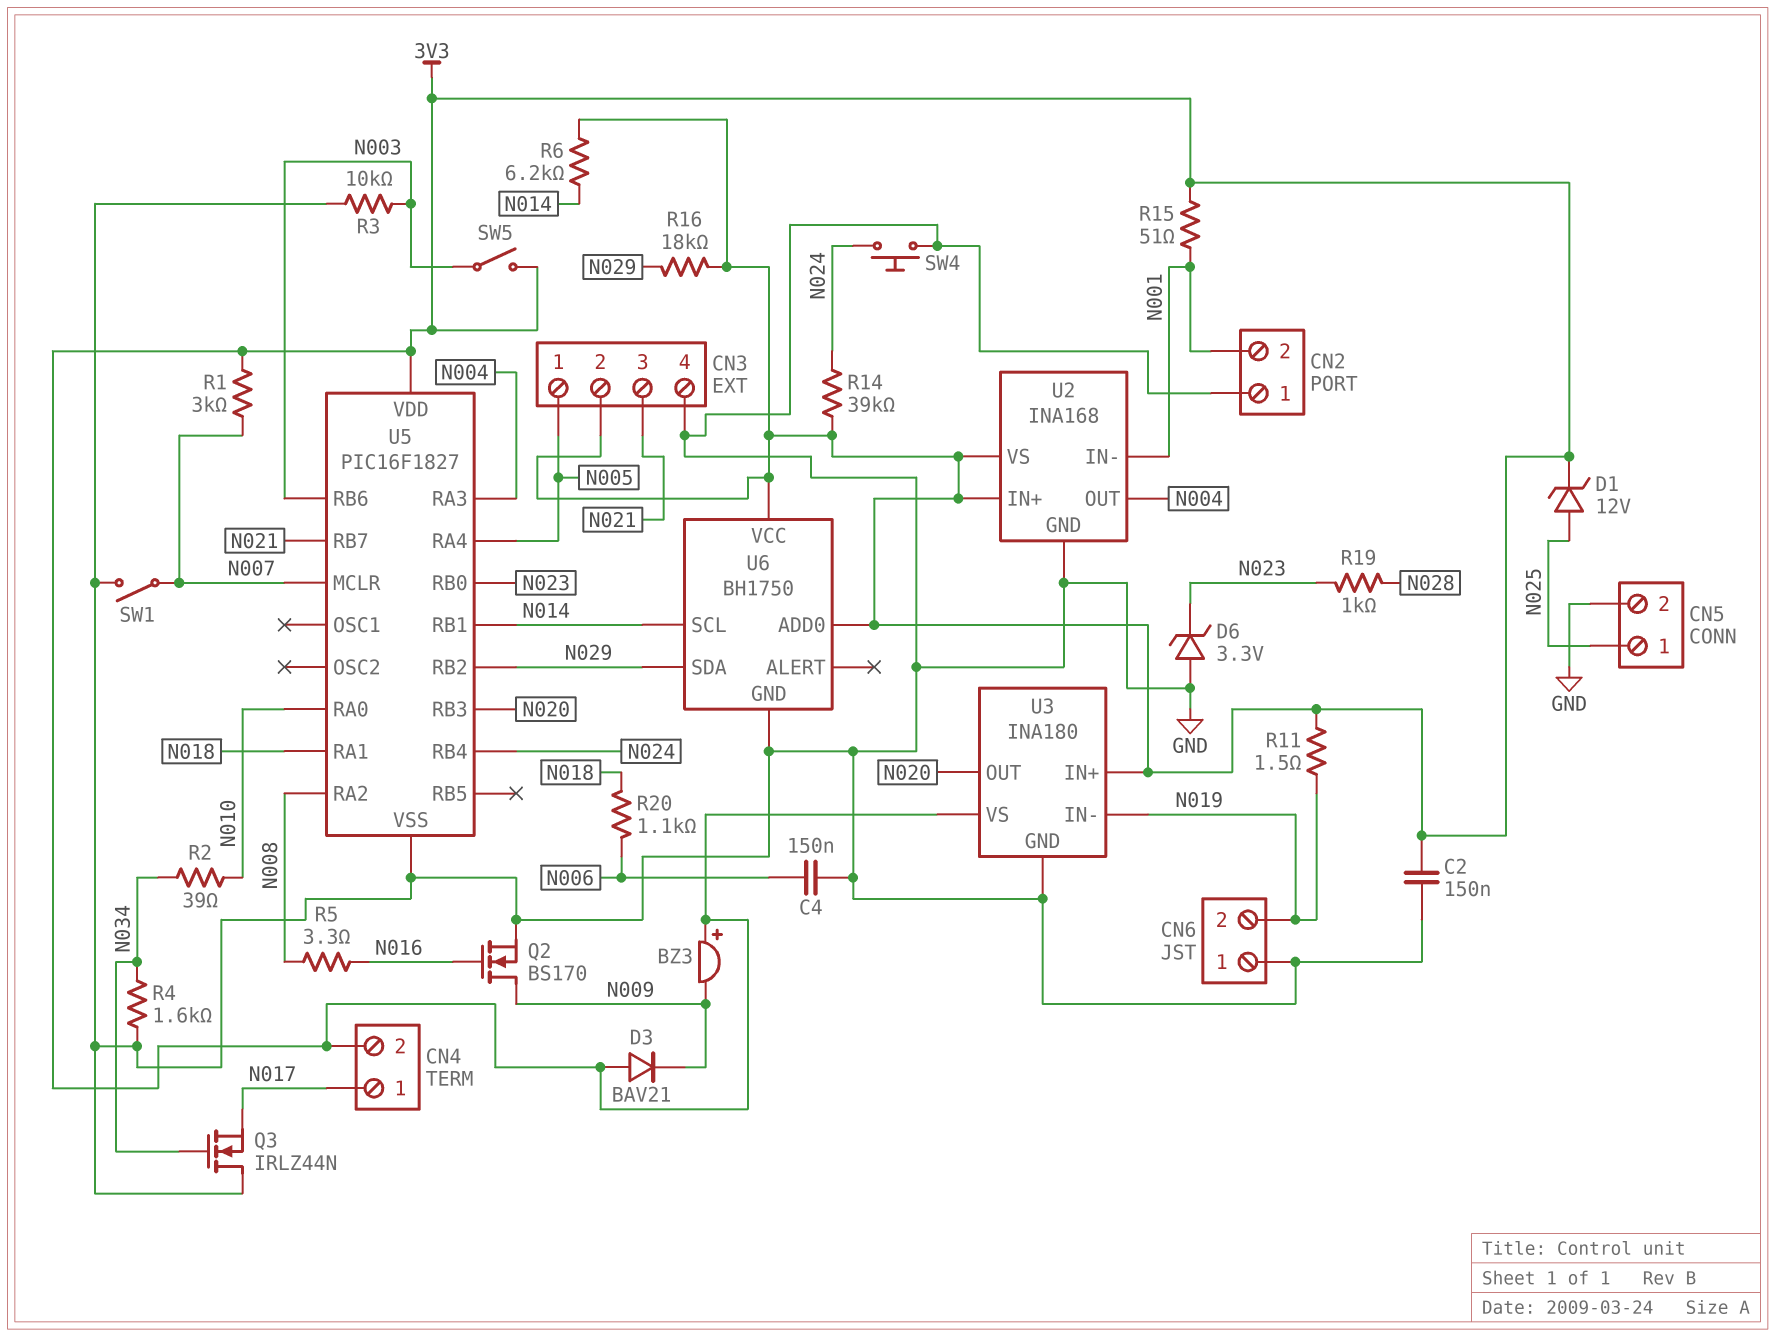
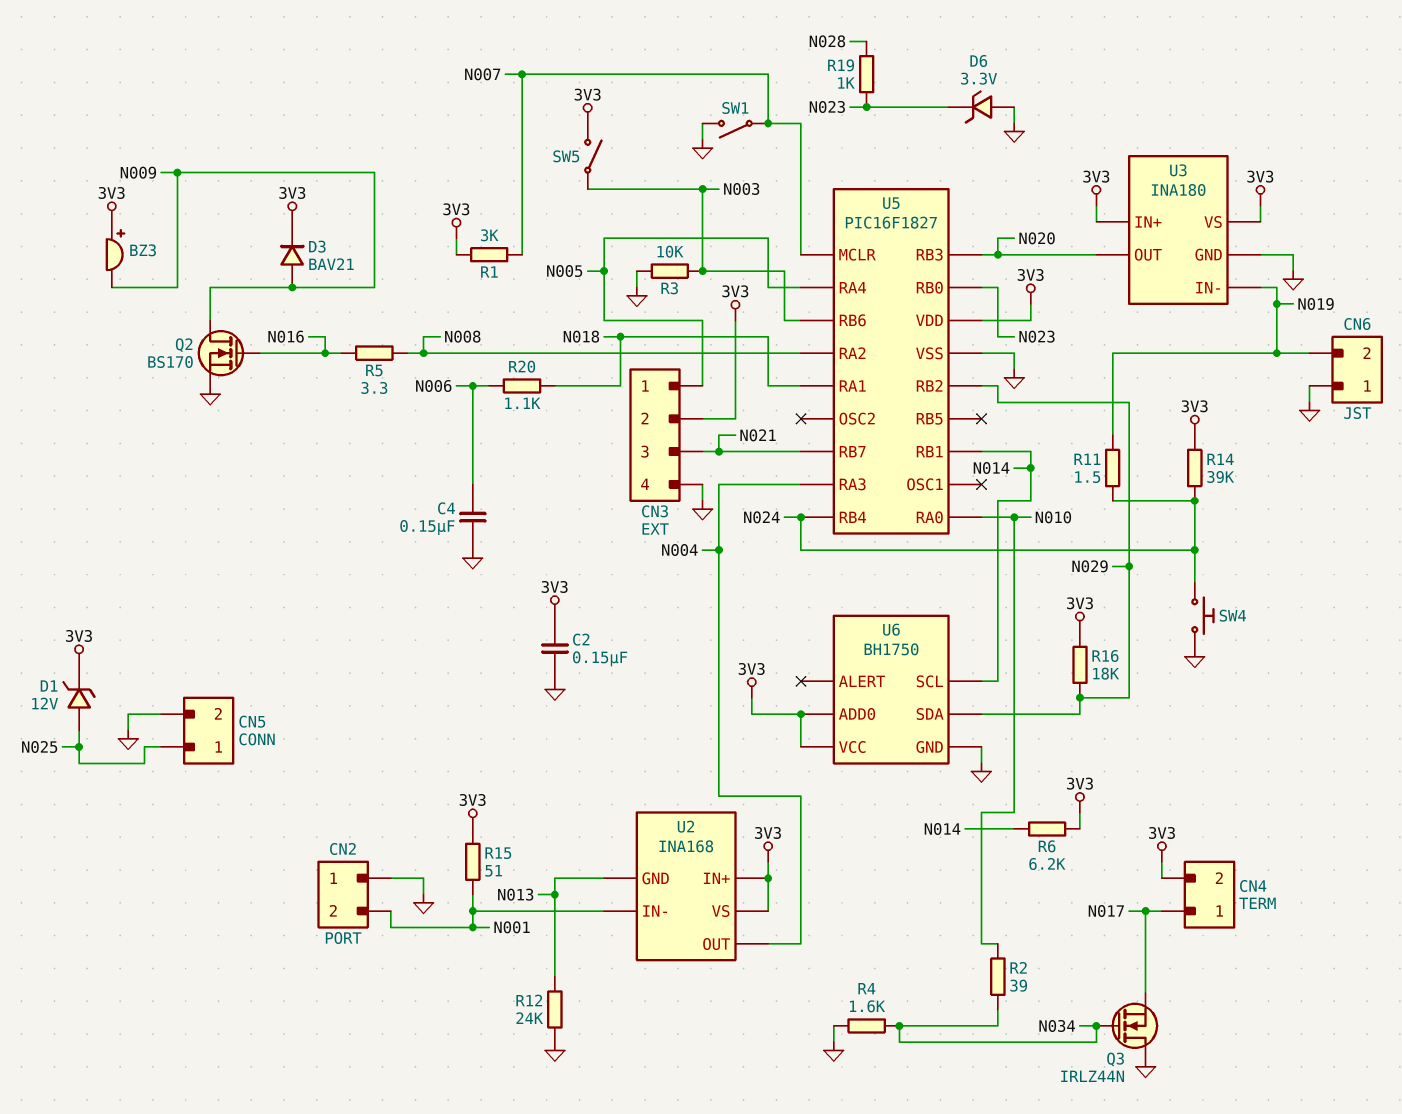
D3: diode BAV21 (A 3V3, K N009) -> diode BAV21 (A N009, K 3V3)
R11: 1.5 (3V3, N019) -> 1.5 (N019, N024)
R12: none -> 24k (GND, N013)
U2 pin GND: GND -> N013

